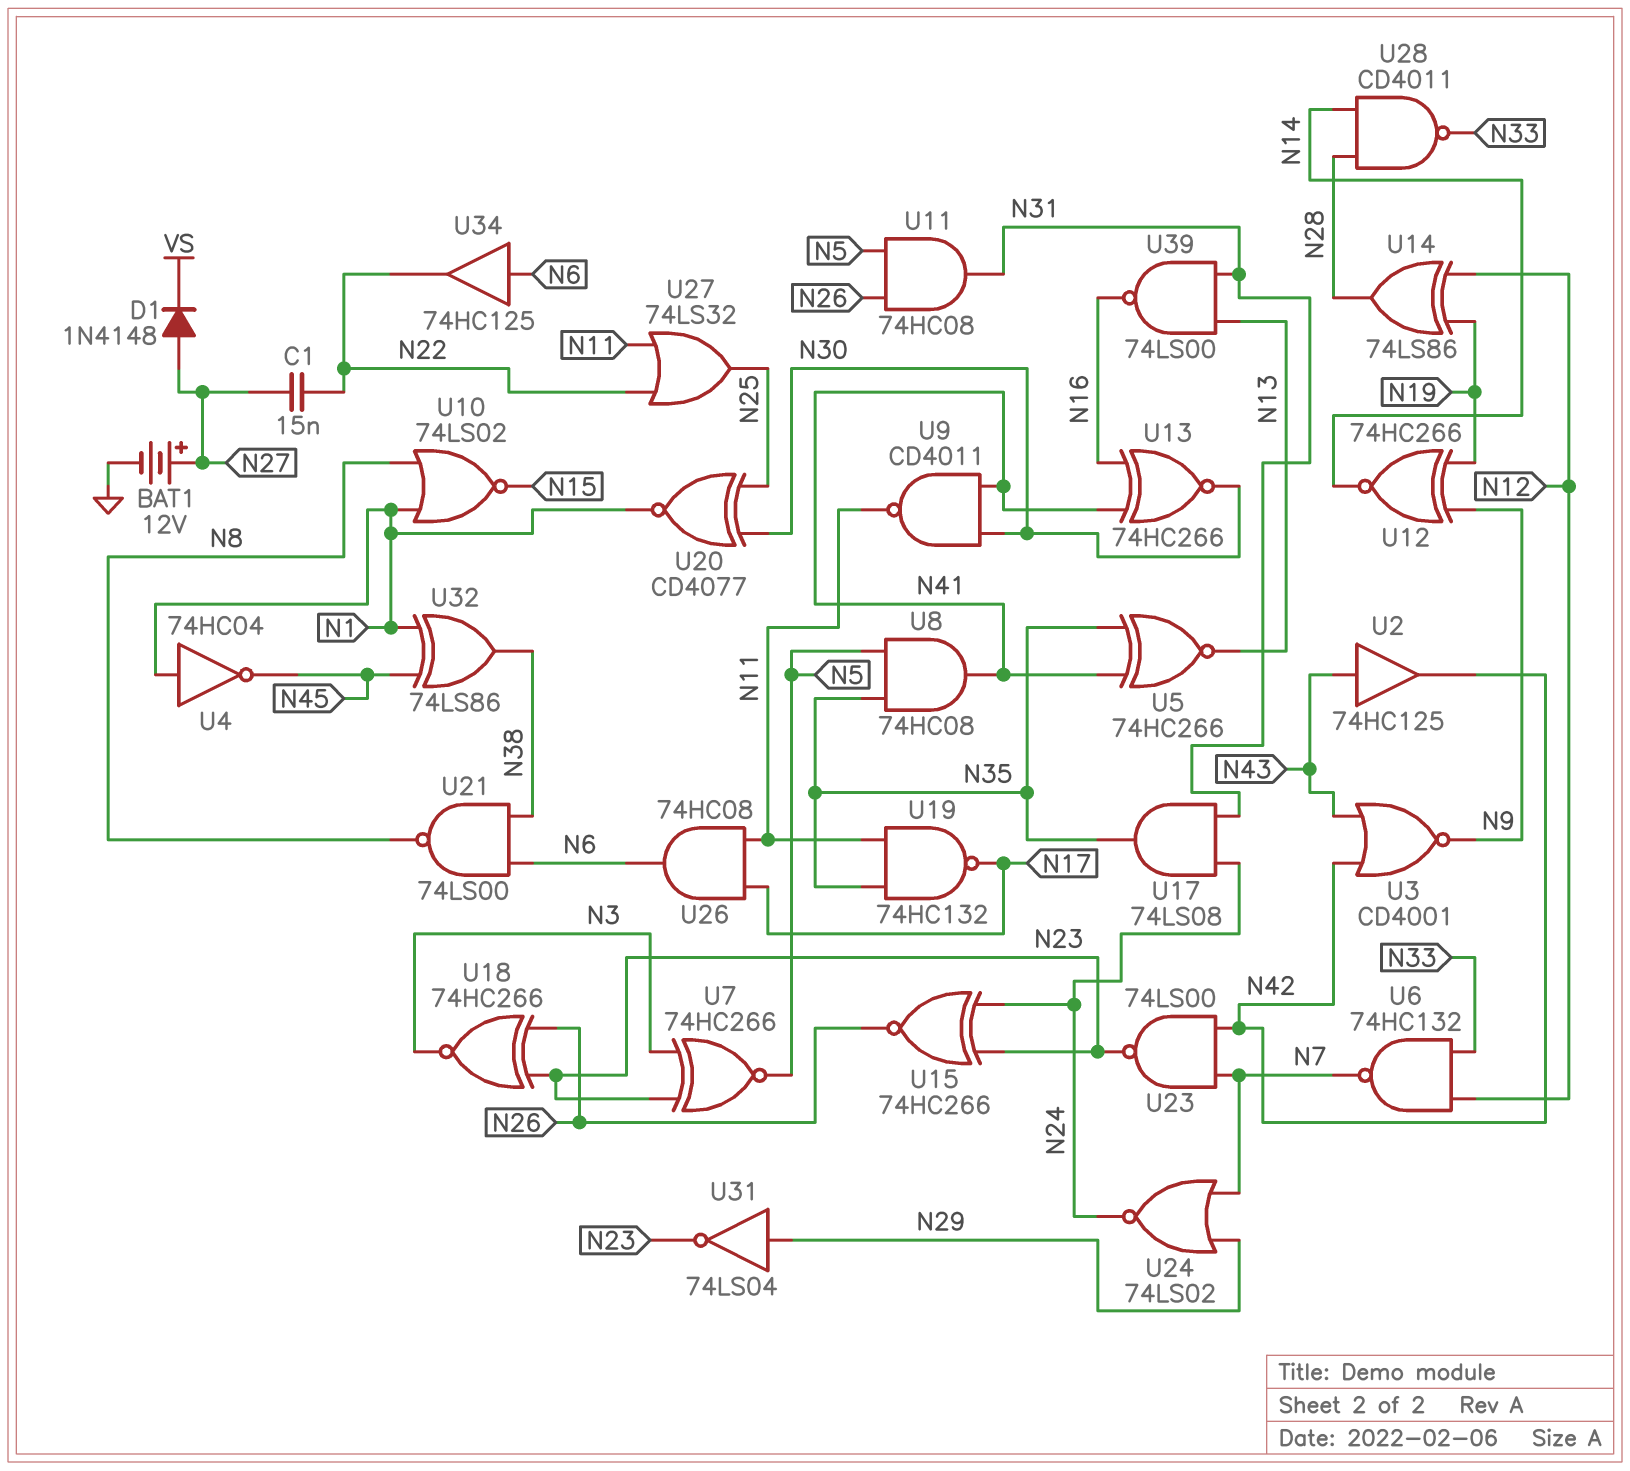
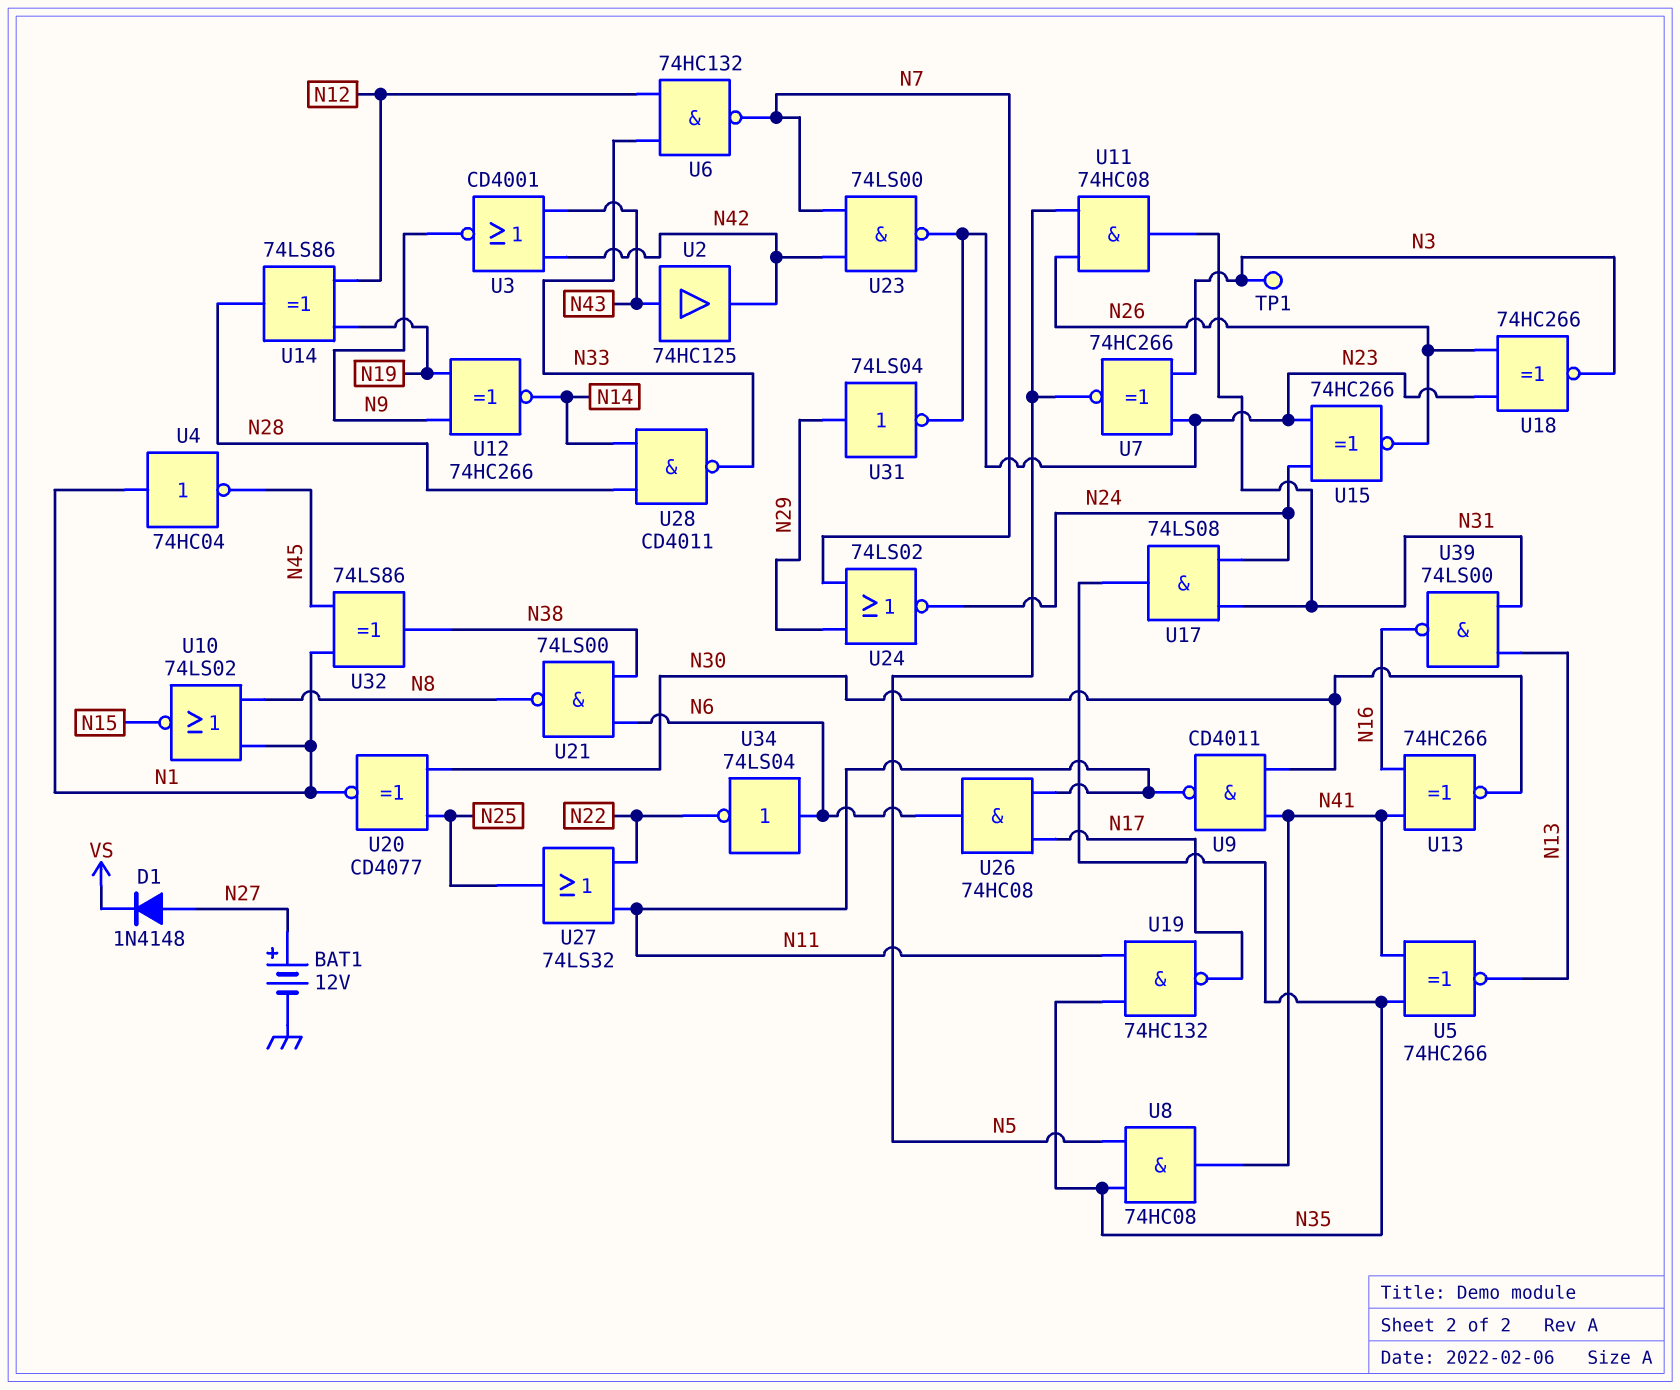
C1: 15nF (N22, N27) -> none
TP1: none -> test point (N3)
U34: buffer 74HC125 (in N6, out N22) -> NOT 74LS04 (in N6, out N22)

